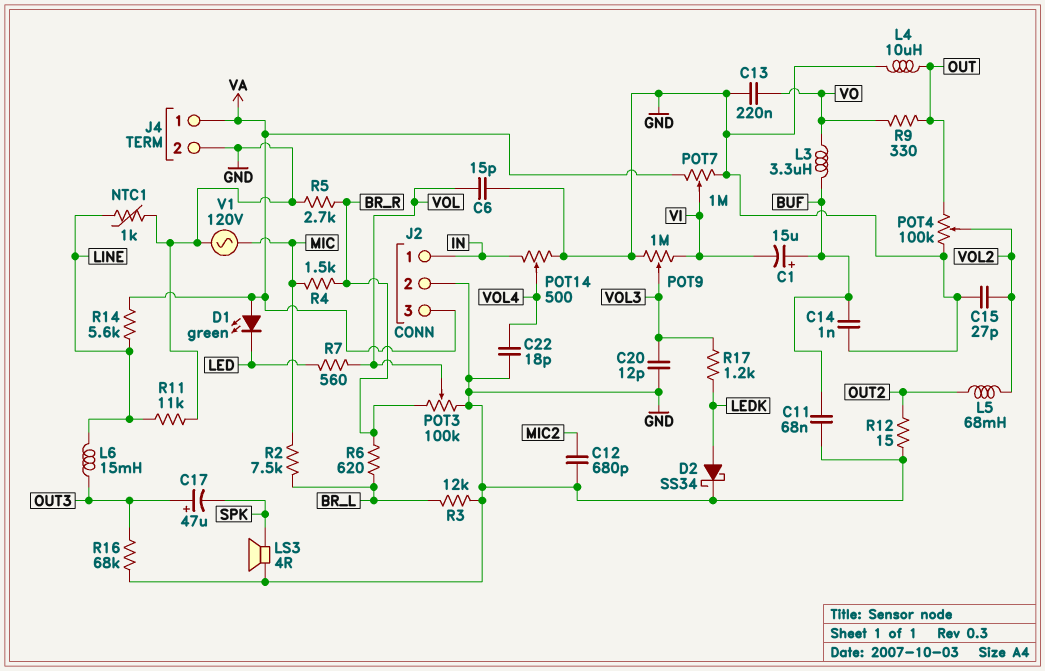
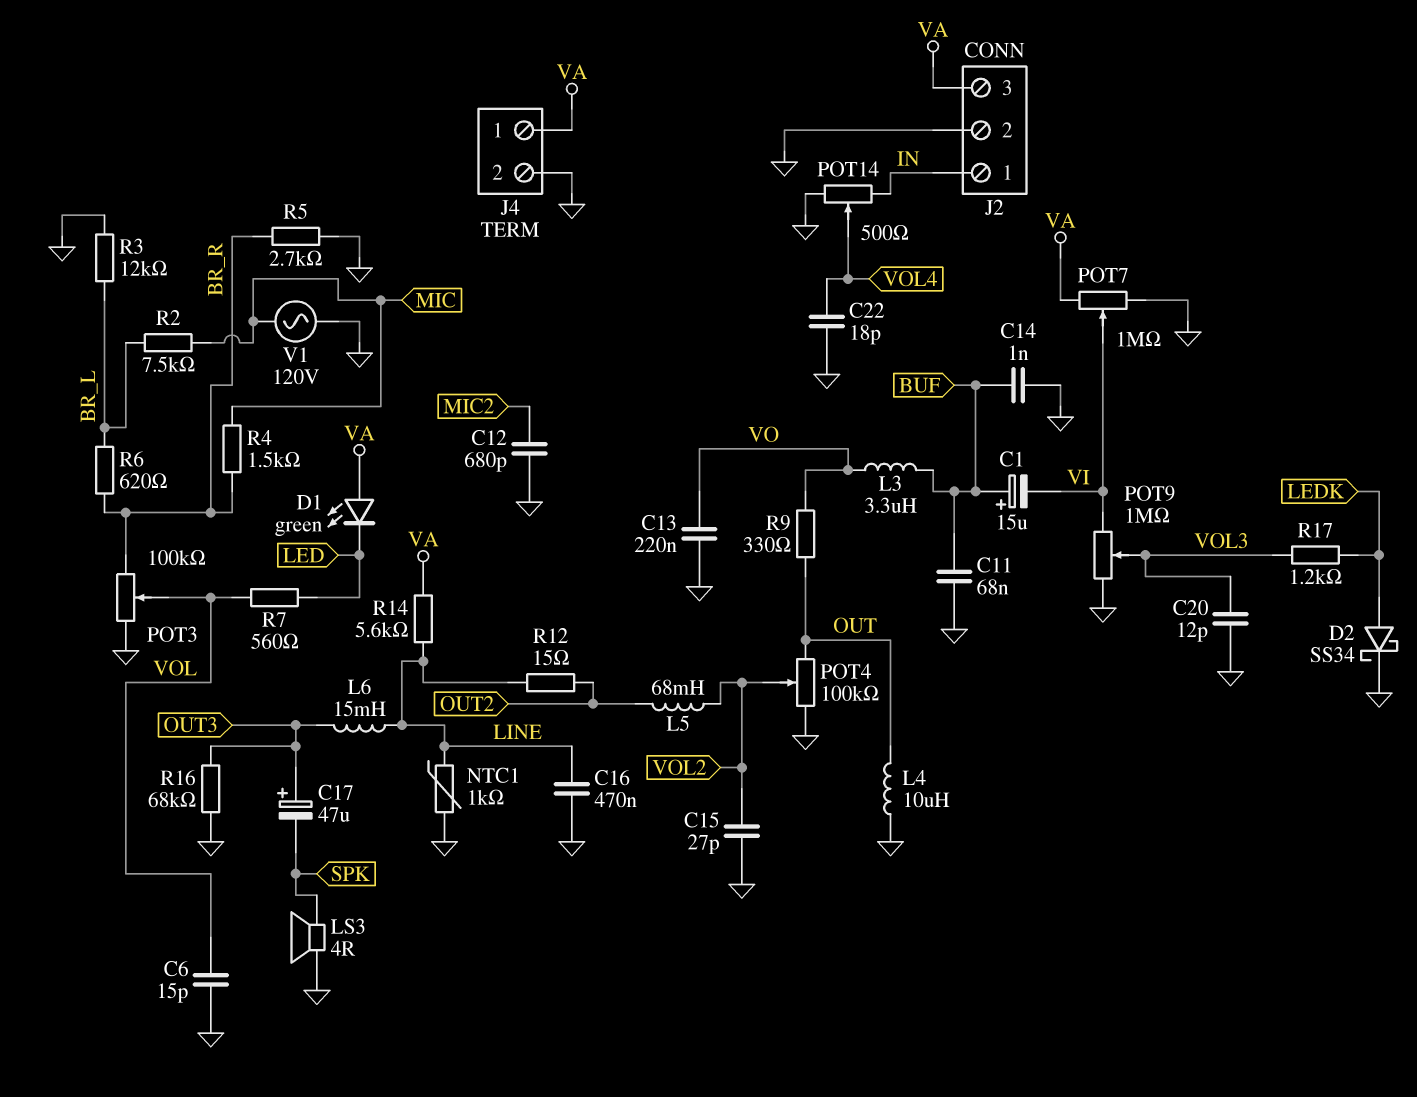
C16: none -> 470nF (GND, LINE)
R11: 11k (GND, LINE) -> none
R12: 15 (GND, OUT2) -> 15 (LINE, OUT2)

